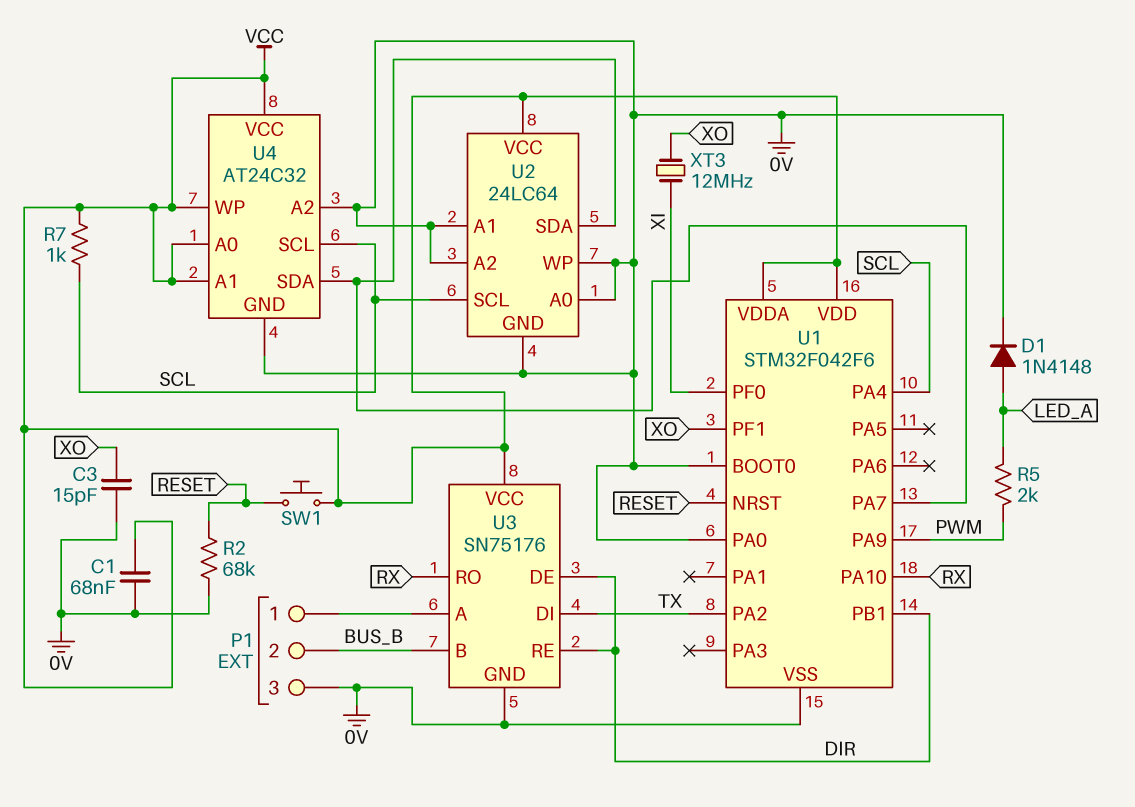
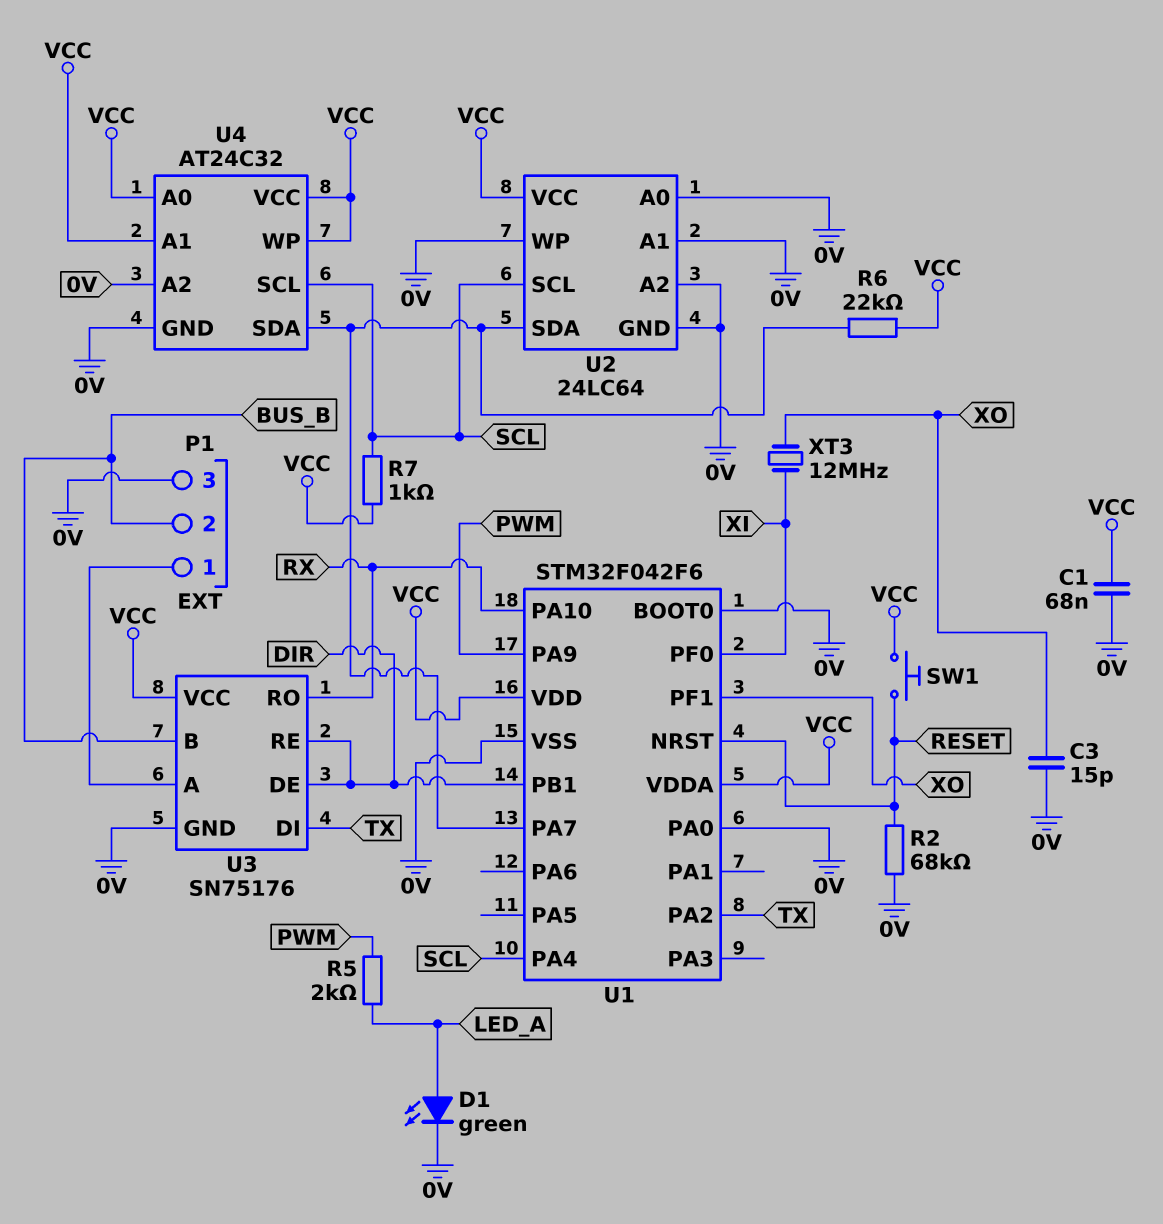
D1: diode 1N4148 (A LED_A, K 0V) -> LED green (A LED_A, K 0V)
R6: none -> 22k (U1/PA7, VCC)

